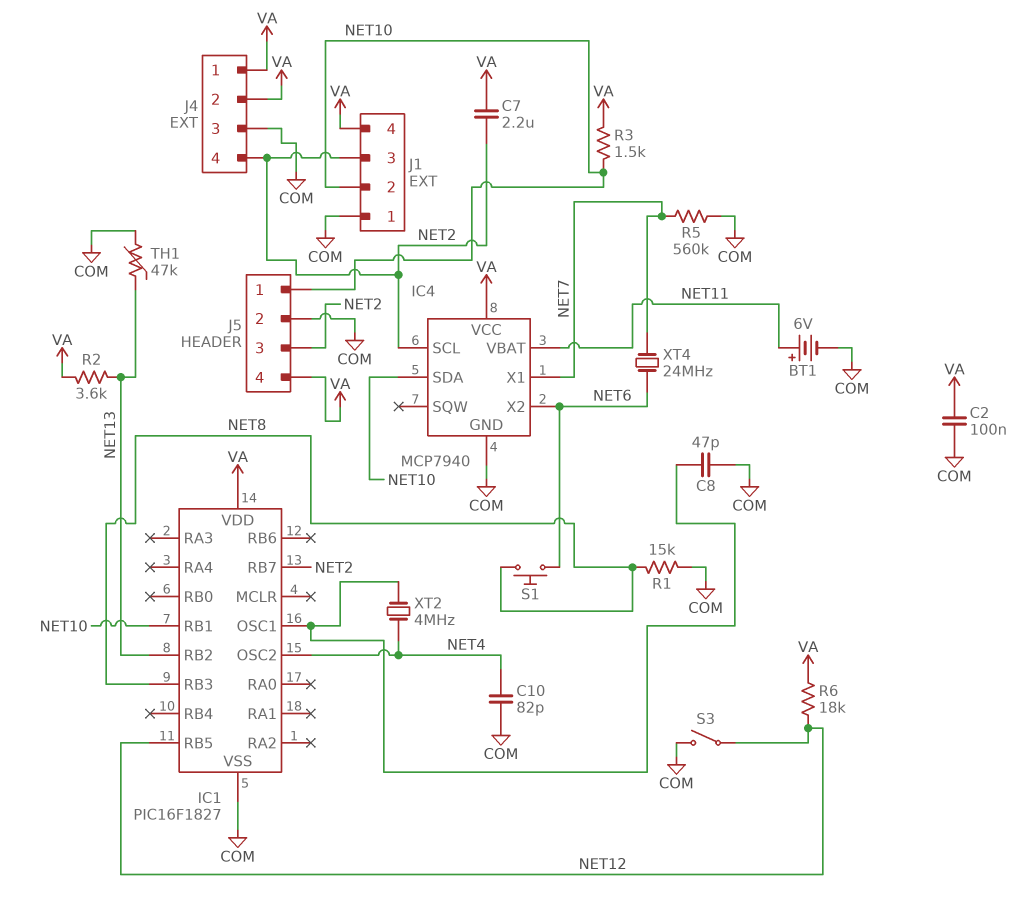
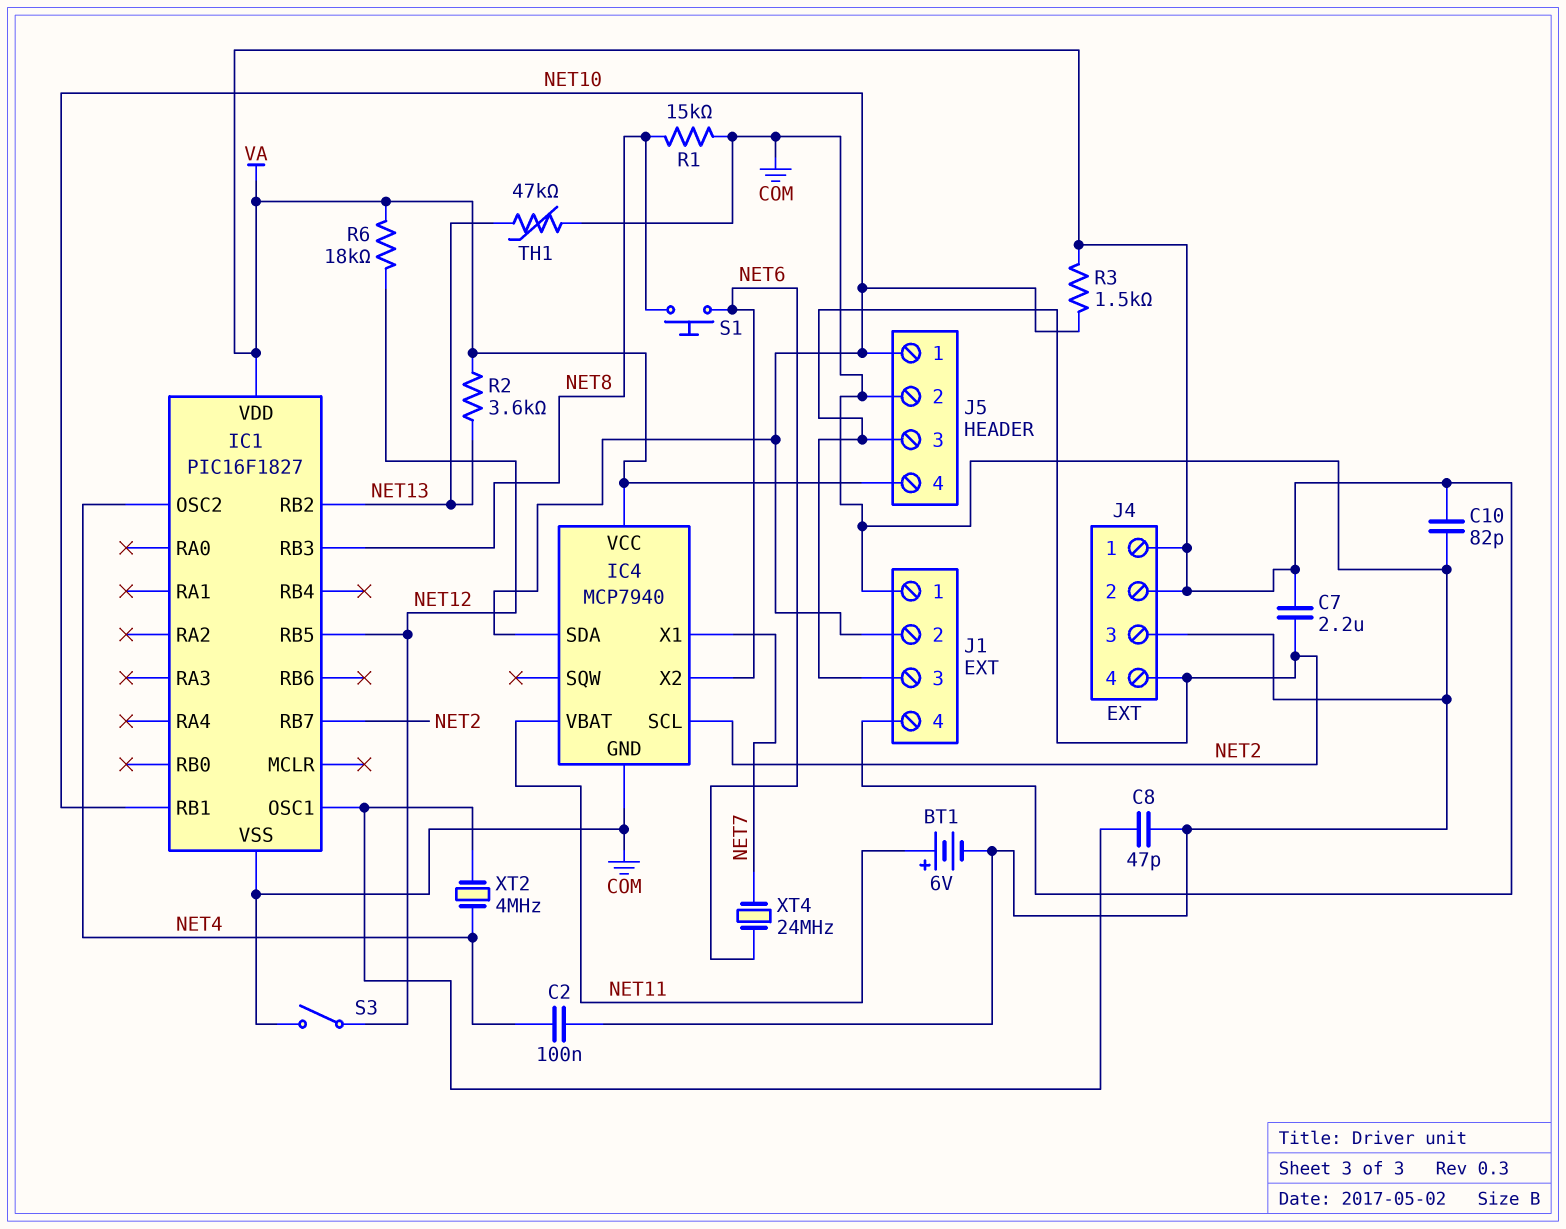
C2: 100nF (COM, VA) -> 100nF (COM, NET4)
C10: 82pF (COM, NET4) -> 82pF (COM, VA)
R5: 560k (COM, NET7) -> none

